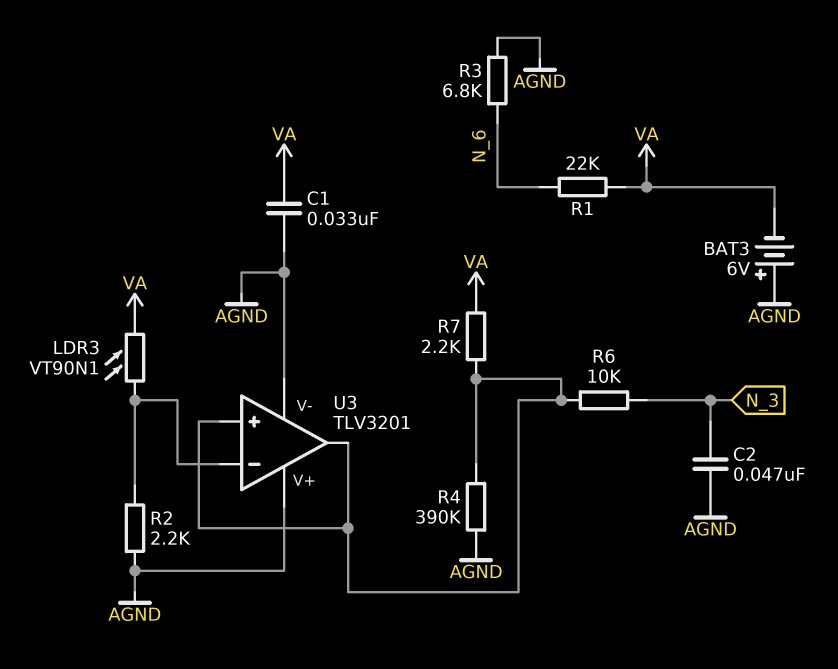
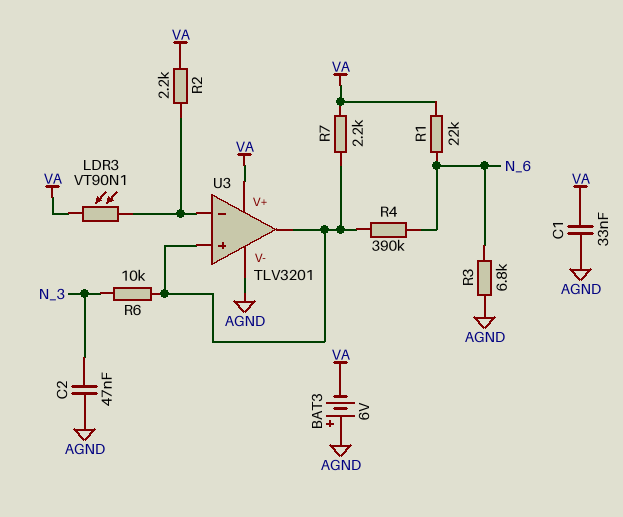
R2: 2.2k (AGND, U3/in-) -> 2.2k (U3/in-, VA)
R4: 390k (AGND, U3/in+) -> 390k (N_6, U3/in+)
U3 pin V+: AGND -> VA

